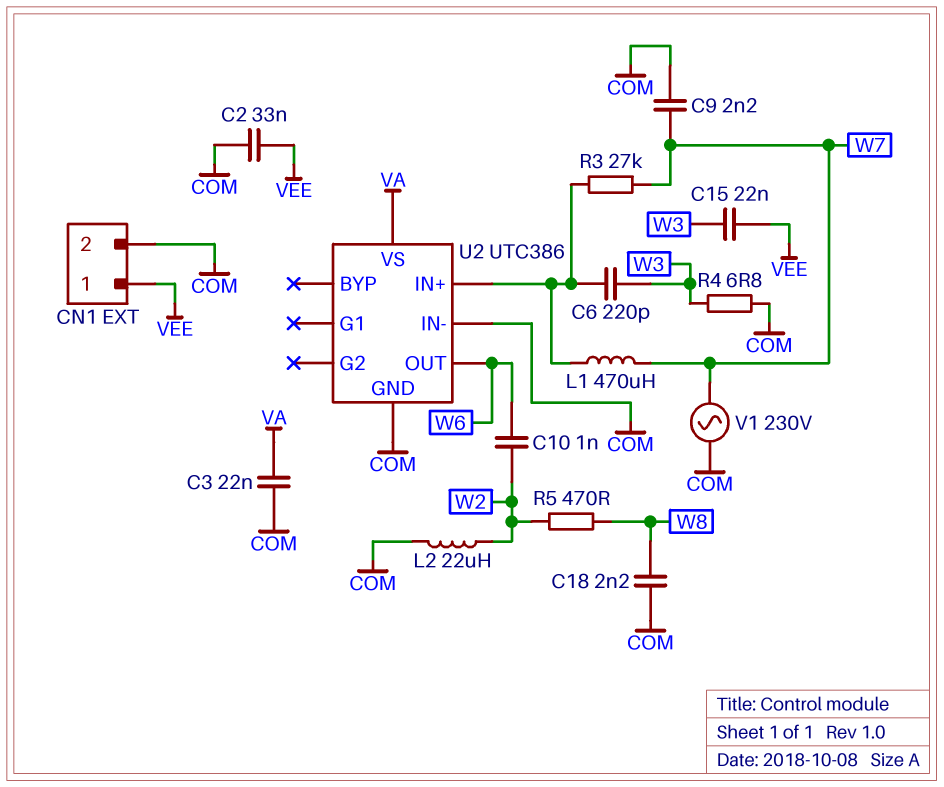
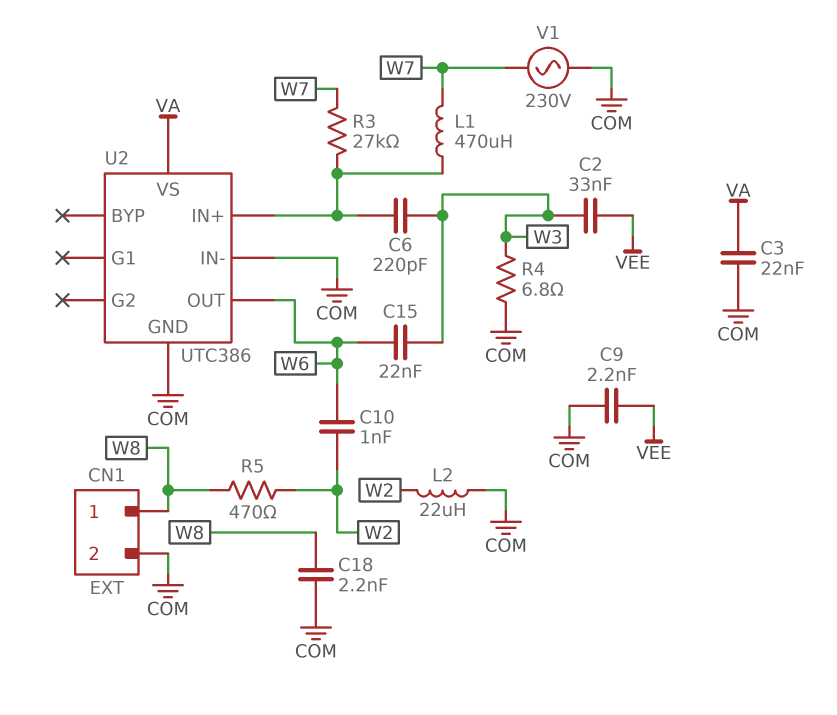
C2: 33nF (COM, VEE) -> 33nF (VEE, W3)
C9: 2.2nF (COM, W7) -> 2.2nF (COM, VEE)
C15: 22nF (VEE, W3) -> 22nF (W3, W6)
CN1 pin 1: VEE -> W8

